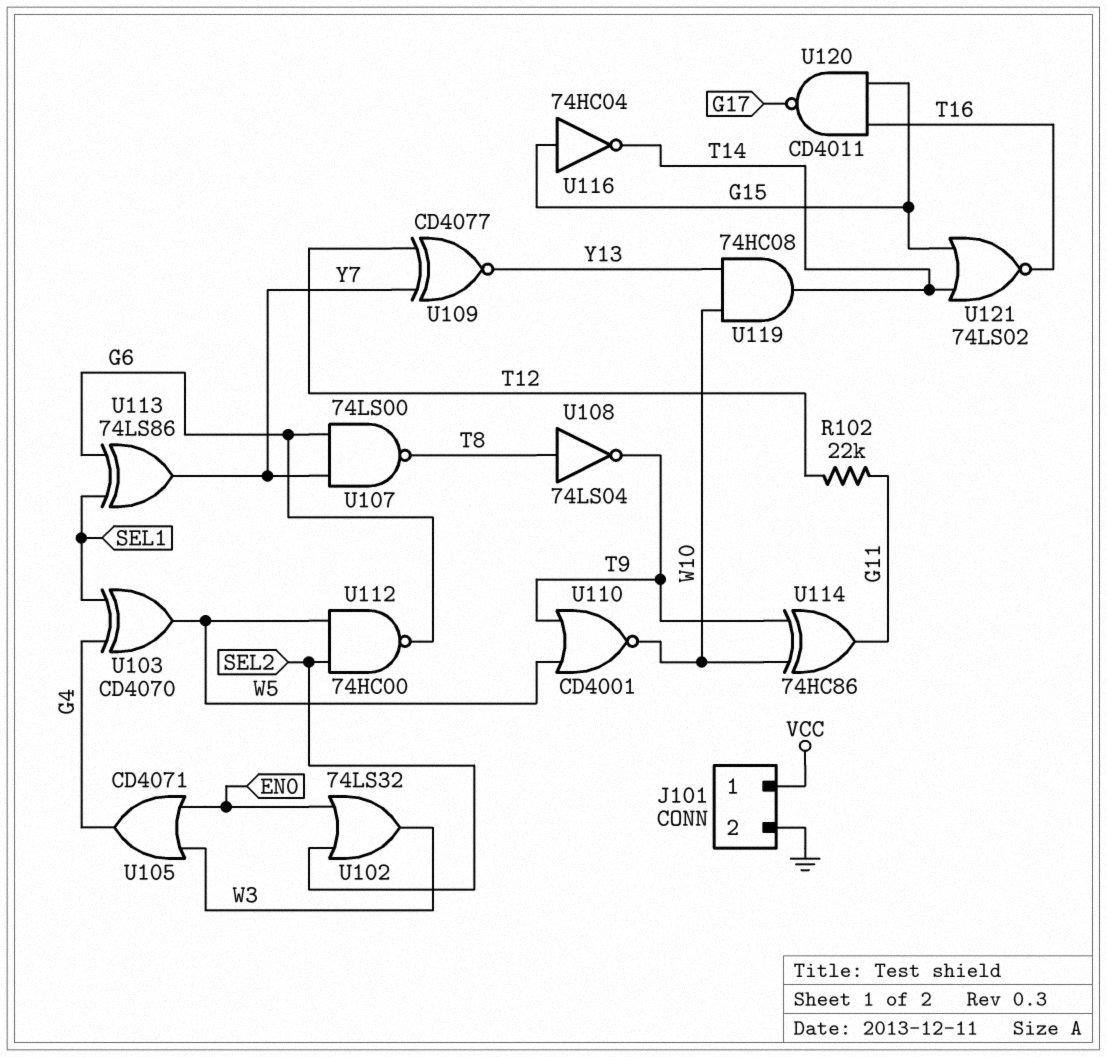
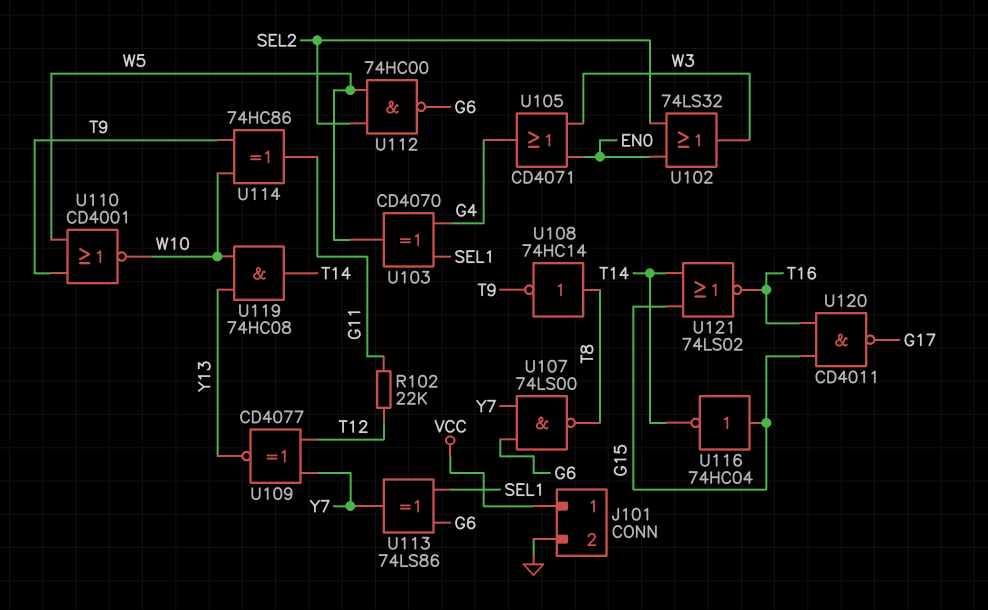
U108: NOT 74LS04 (in T8, out T9) -> NOT 74HC14 (in T8, out T9)

